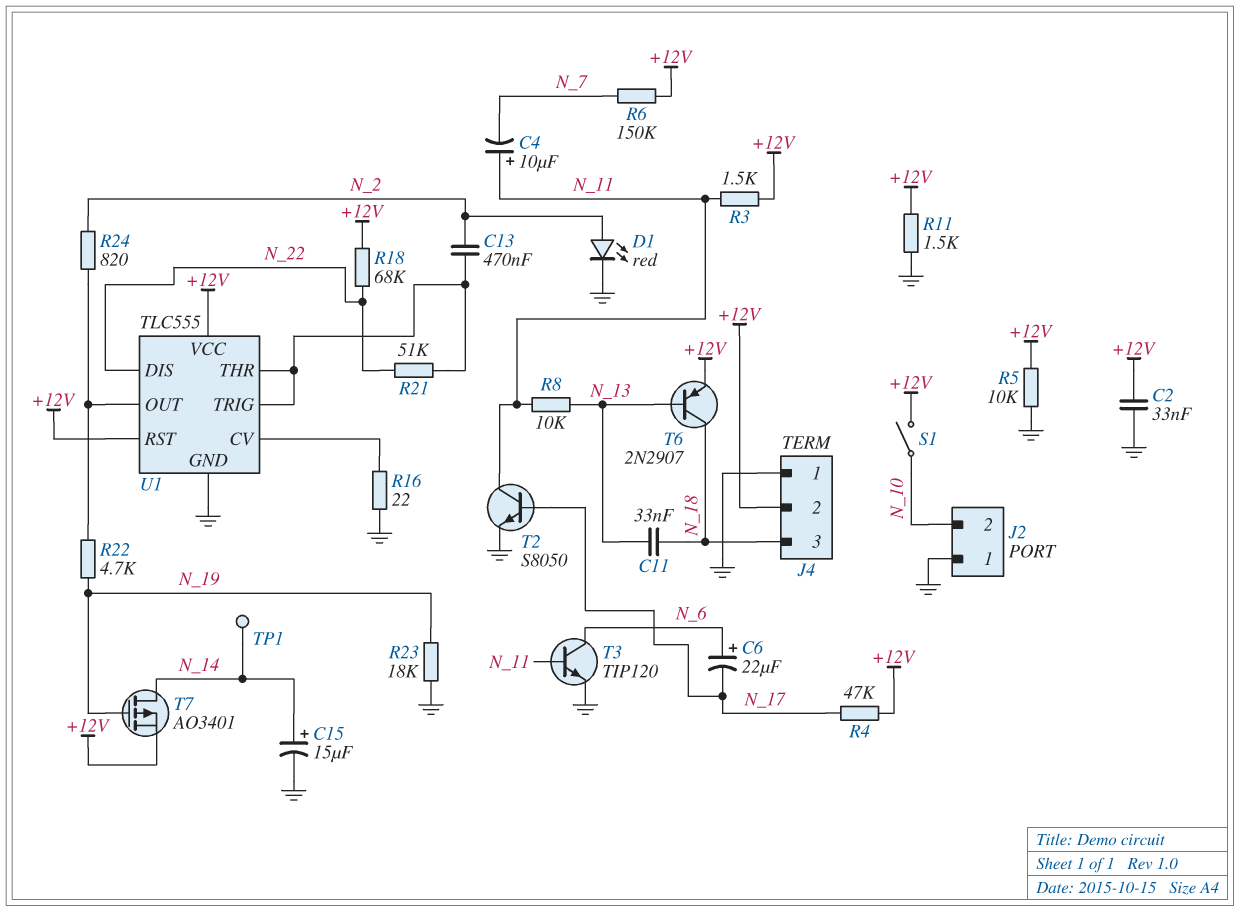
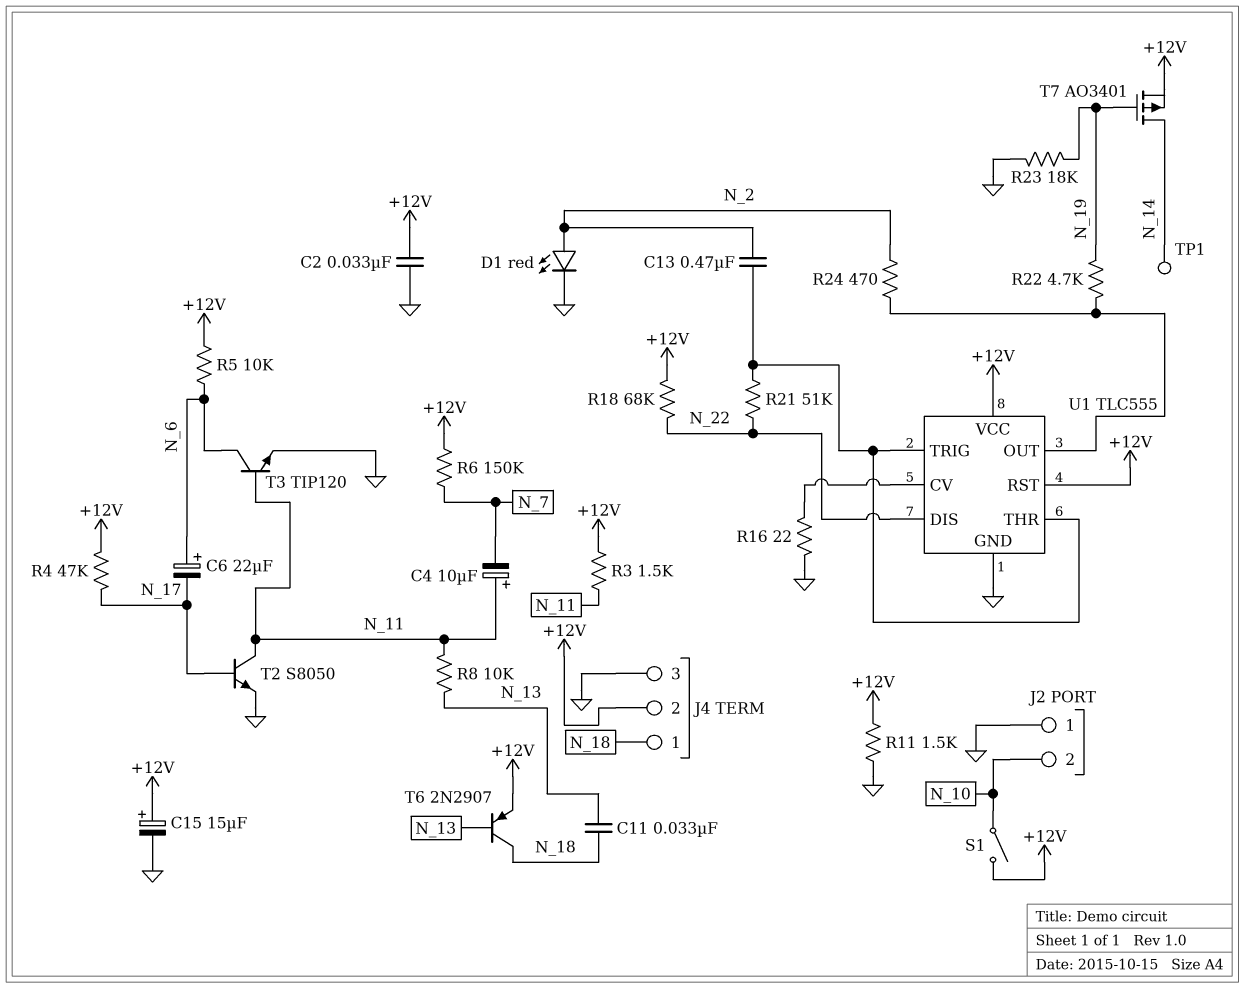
C15: 15uF (plus N_14, minus GND) -> 15uF (plus +12V, minus GND)
J4 pin 1: GND -> N_18
J4 pin 3: N_18 -> GND
R5: 10k (+12V, GND) -> 10k (+12V, N_6)
R24: 820 (N_2, U1/OUT) -> 470 (N_2, U1/OUT)

